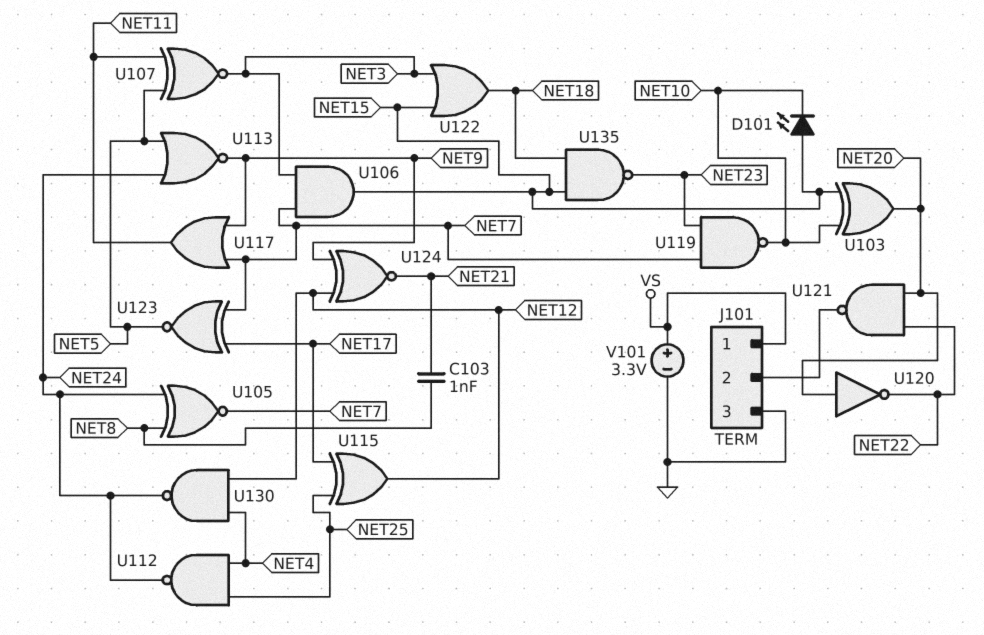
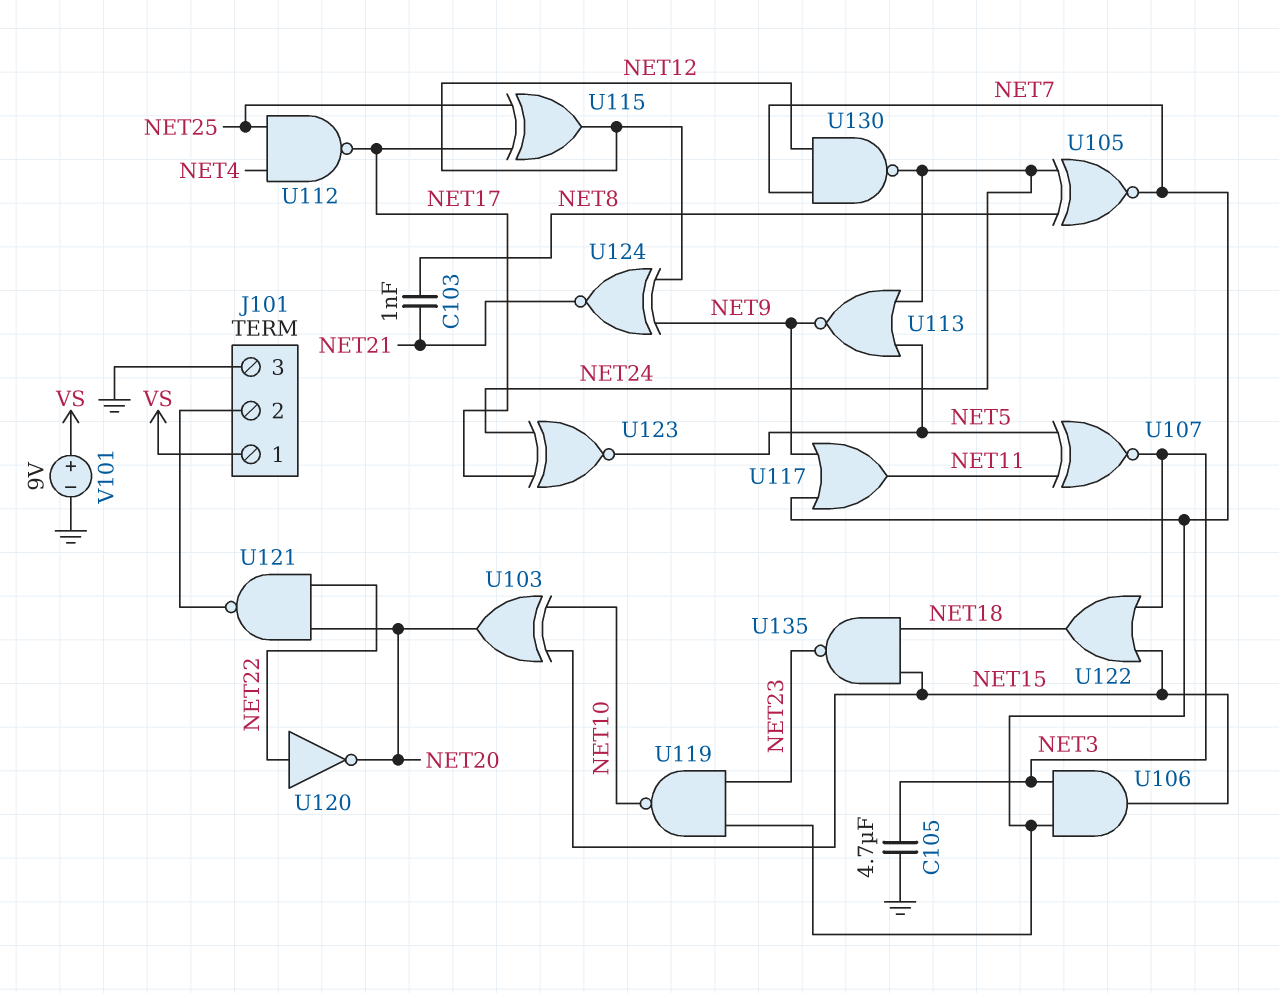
C105: none -> 4.7uF (GND, NET3)
D101: LED (A NET15, K NET10) -> none
U112: NAND (in NET4, in NET25, out NET24) -> NAND (in NET4, in NET25, out NET17)
U120: NOT (in NET20, out NET22) -> NOT (in NET22, out NET20)
U123: XNOR (in NET7, in NET17, out NET5) -> XNOR (in NET17, in NET24, out NET5)
U130: NAND (in NET4, in NET12, out NET24) -> NAND (in NET7, in NET12, out NET24)
V101: 3.3V (plus VS, minus GND) -> 9V (plus VS, minus GND)

